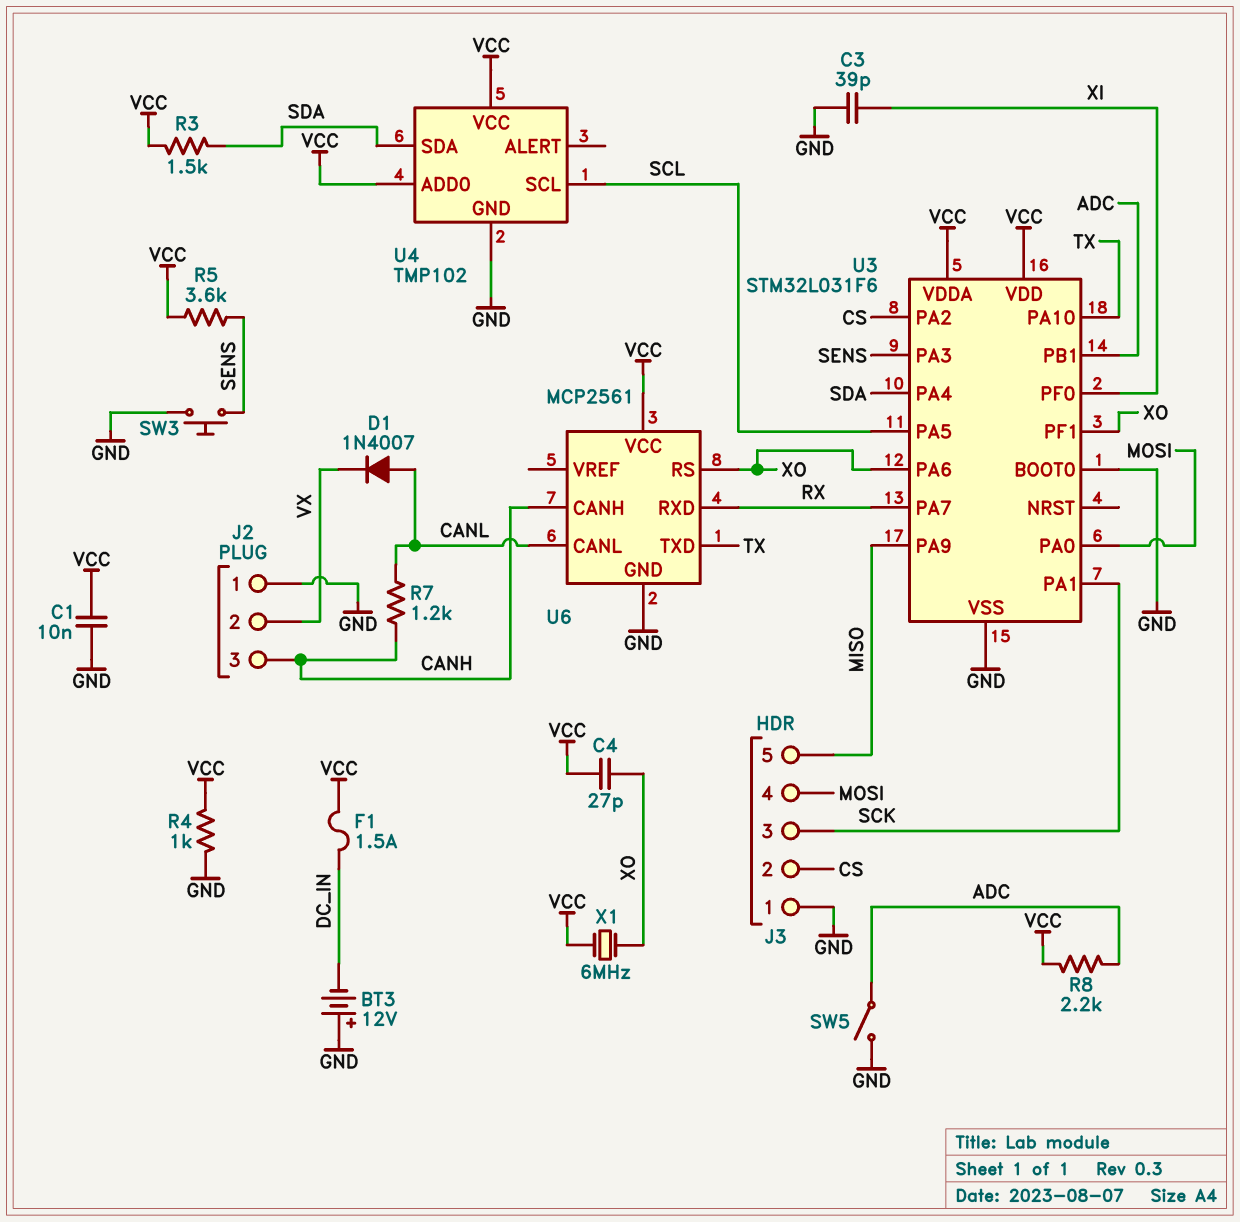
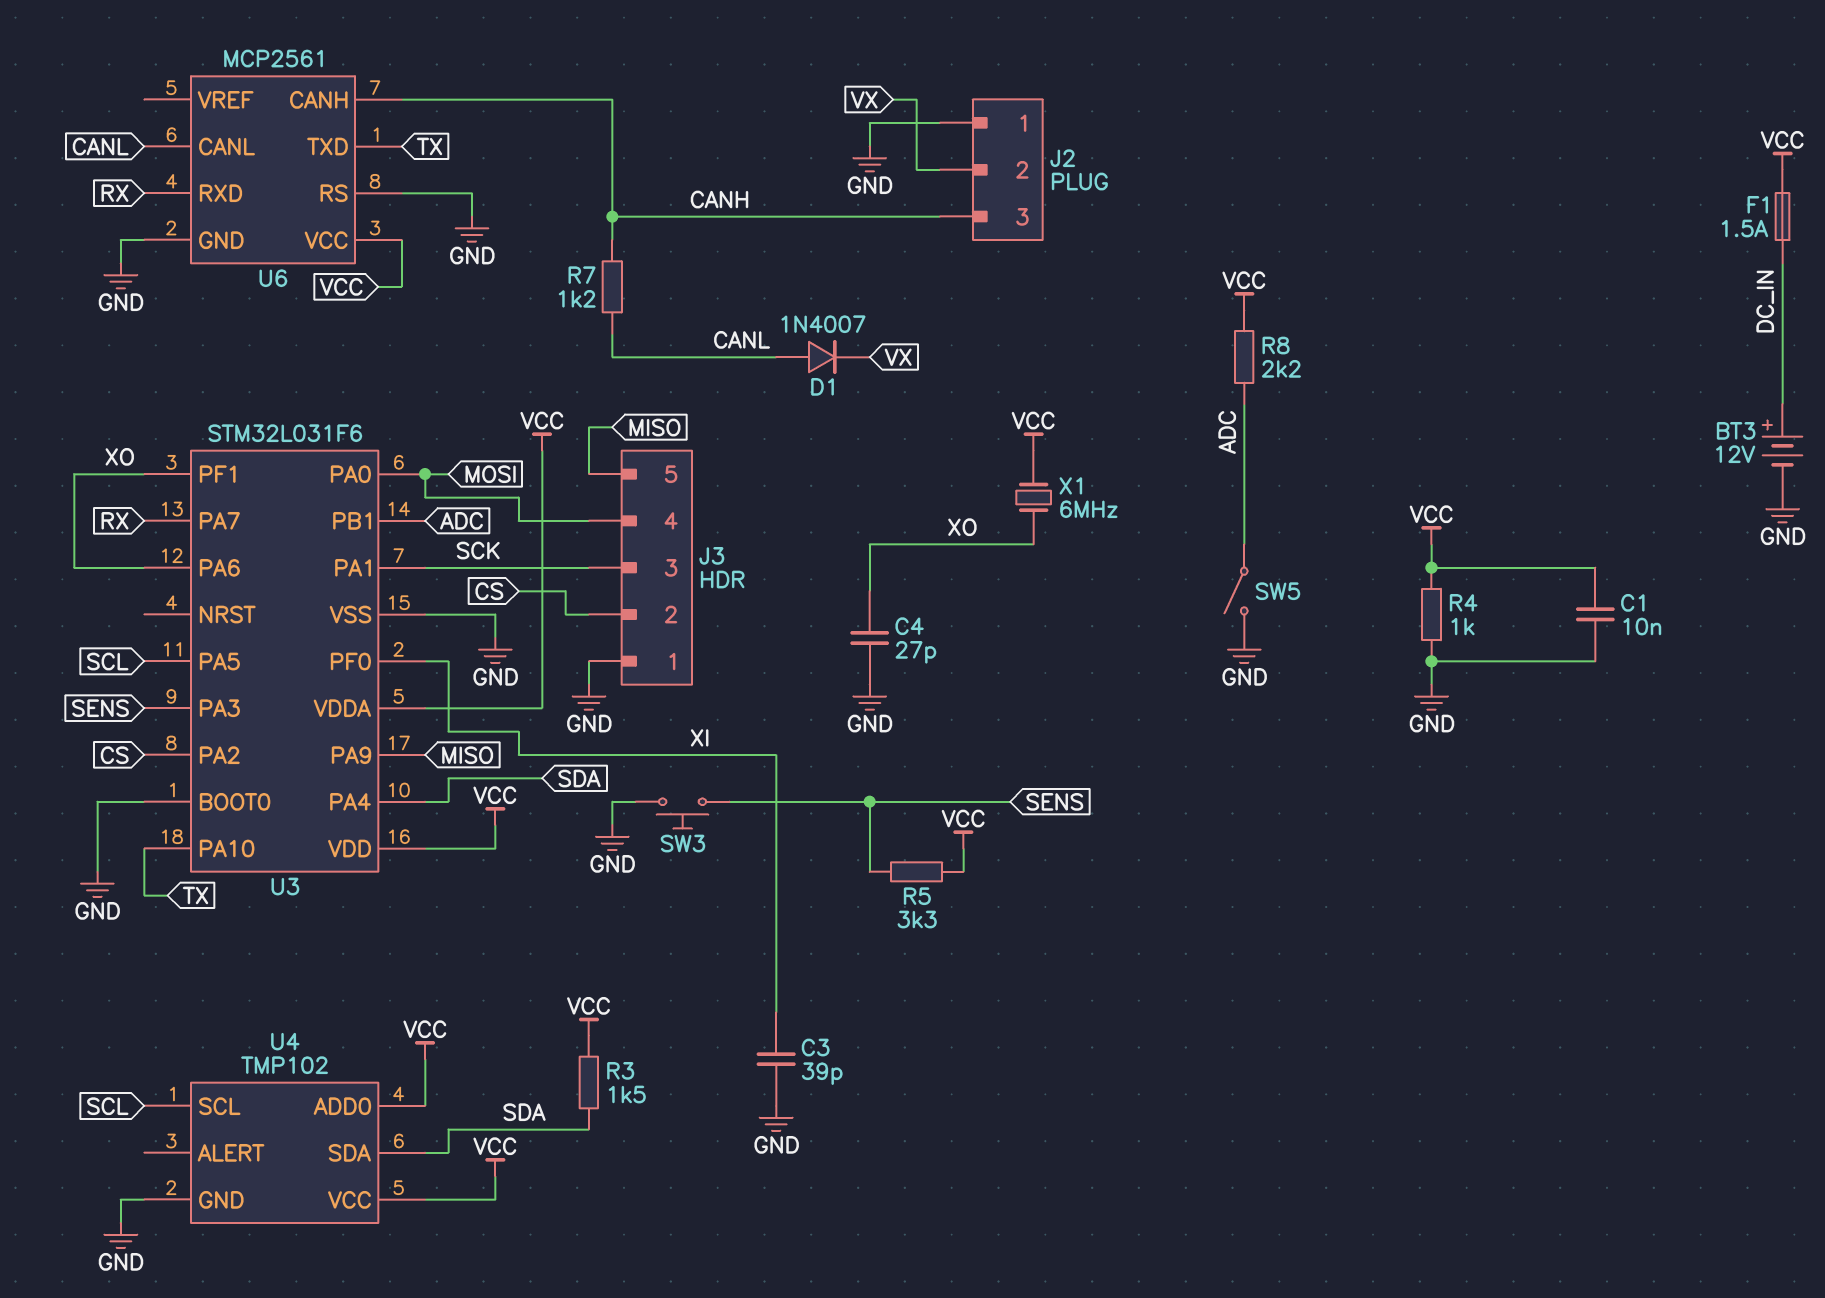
BT3: 12V (plus GND, minus DC_IN) -> 12V (plus DC_IN, minus GND)
C4: 27pF (VCC, XO) -> 27pF (GND, XO)
R5: 3.6k (SENS, VCC) -> 3.3k (SENS, VCC)
U6 pin RS: XO -> GND

